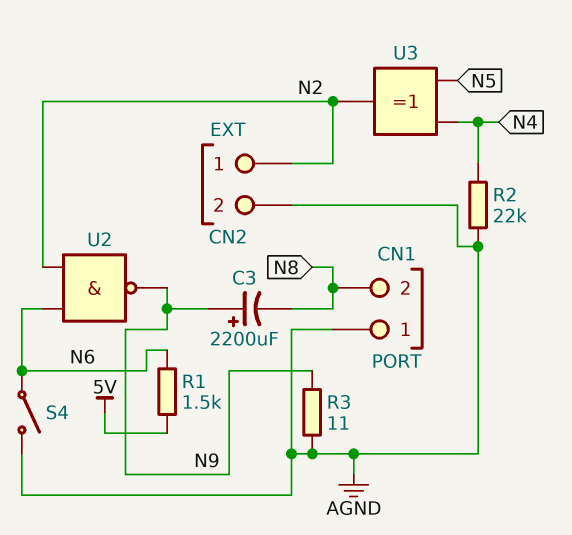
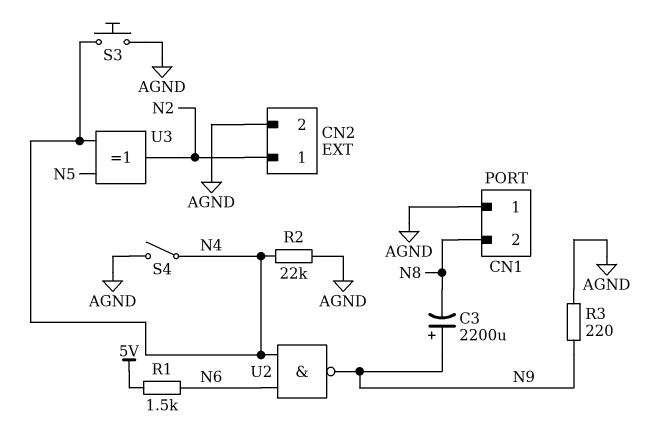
R3: 11 (AGND, N9) -> 220 (AGND, N9)
S3: none -> button (AGND, N4)
S4: switch (AGND, N6) -> switch (AGND, N4)
U2: NAND (in N2, in N6, out N9) -> NAND (in N4, in N6, out N9)

